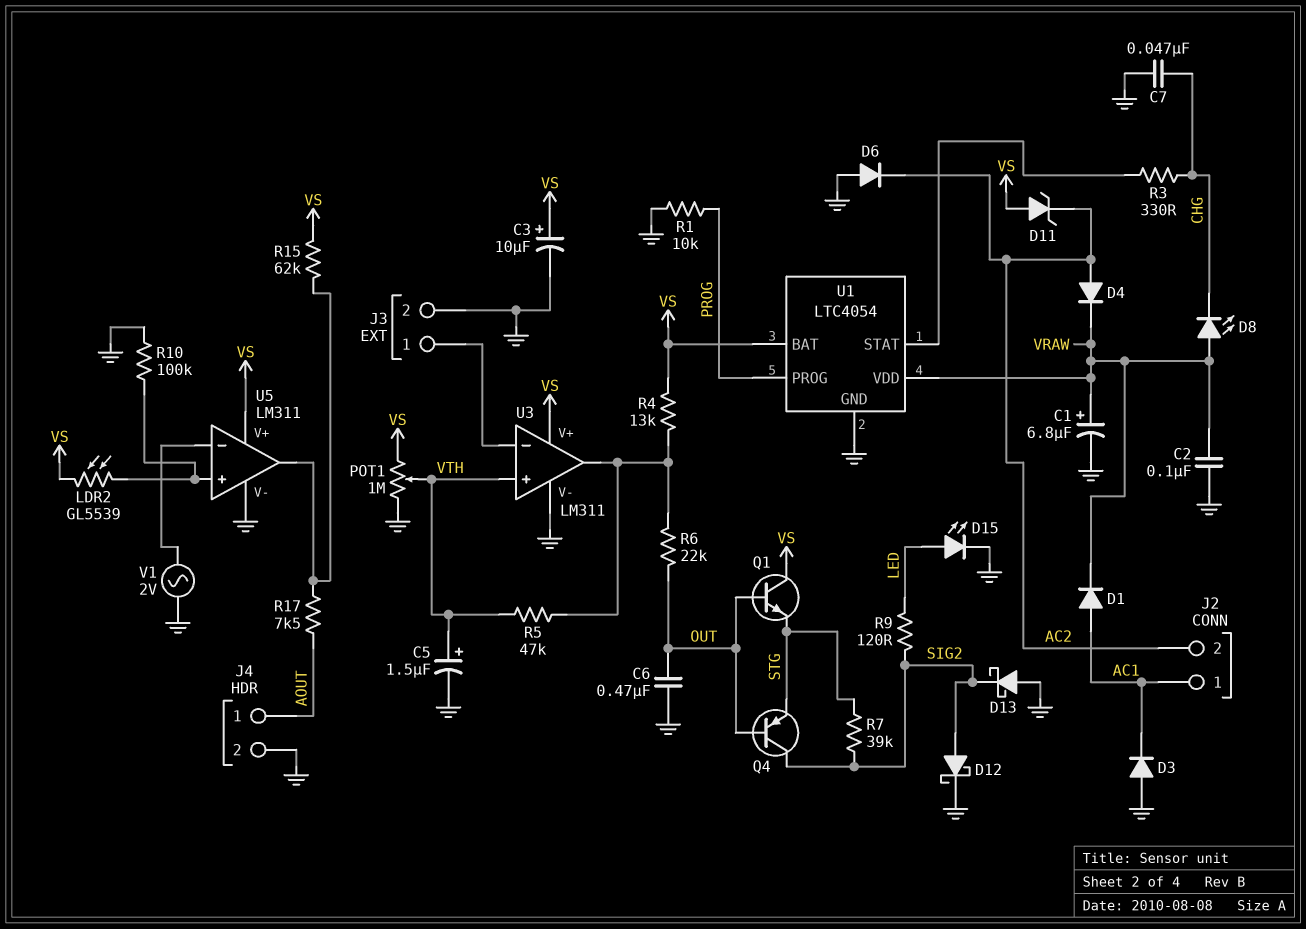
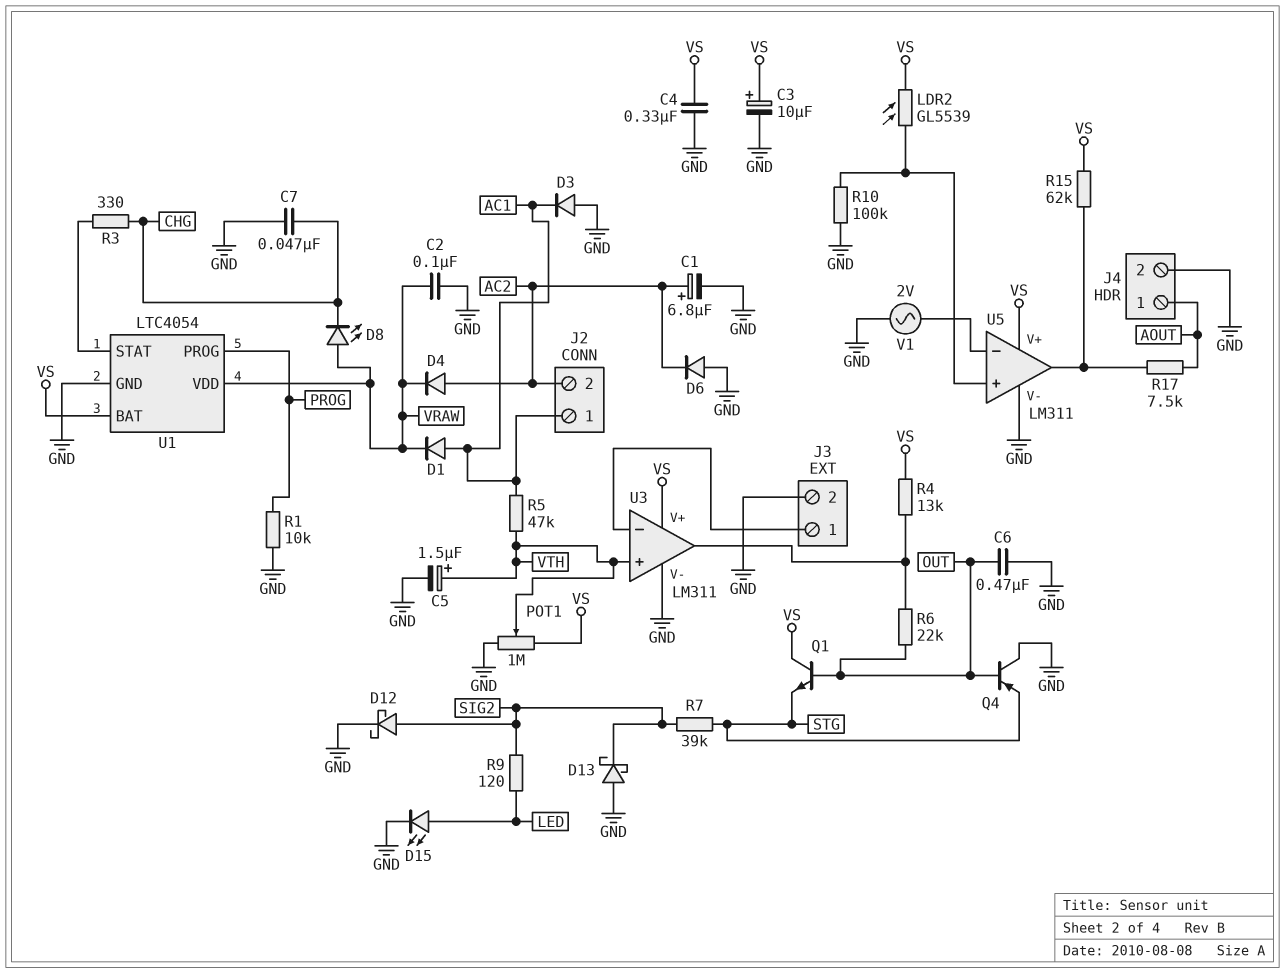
C1: 6.8uF (plus VRAW, minus GND) -> 6.8uF (plus AC2, minus GND)
C4: none -> 330nF (GND, VS)
D11: zener (A VS, K AC2) -> none
Q4: PNP (B OUT, C SIG2, E STG) -> PNP (B OUT, C GND, E STG)
R5: 47k (U3/out, VTH) -> 47k (AC1, VTH)

